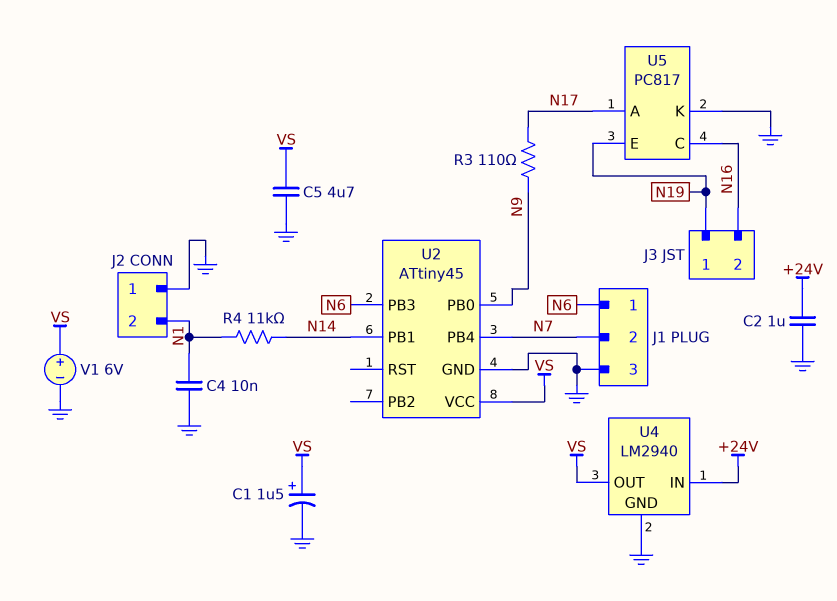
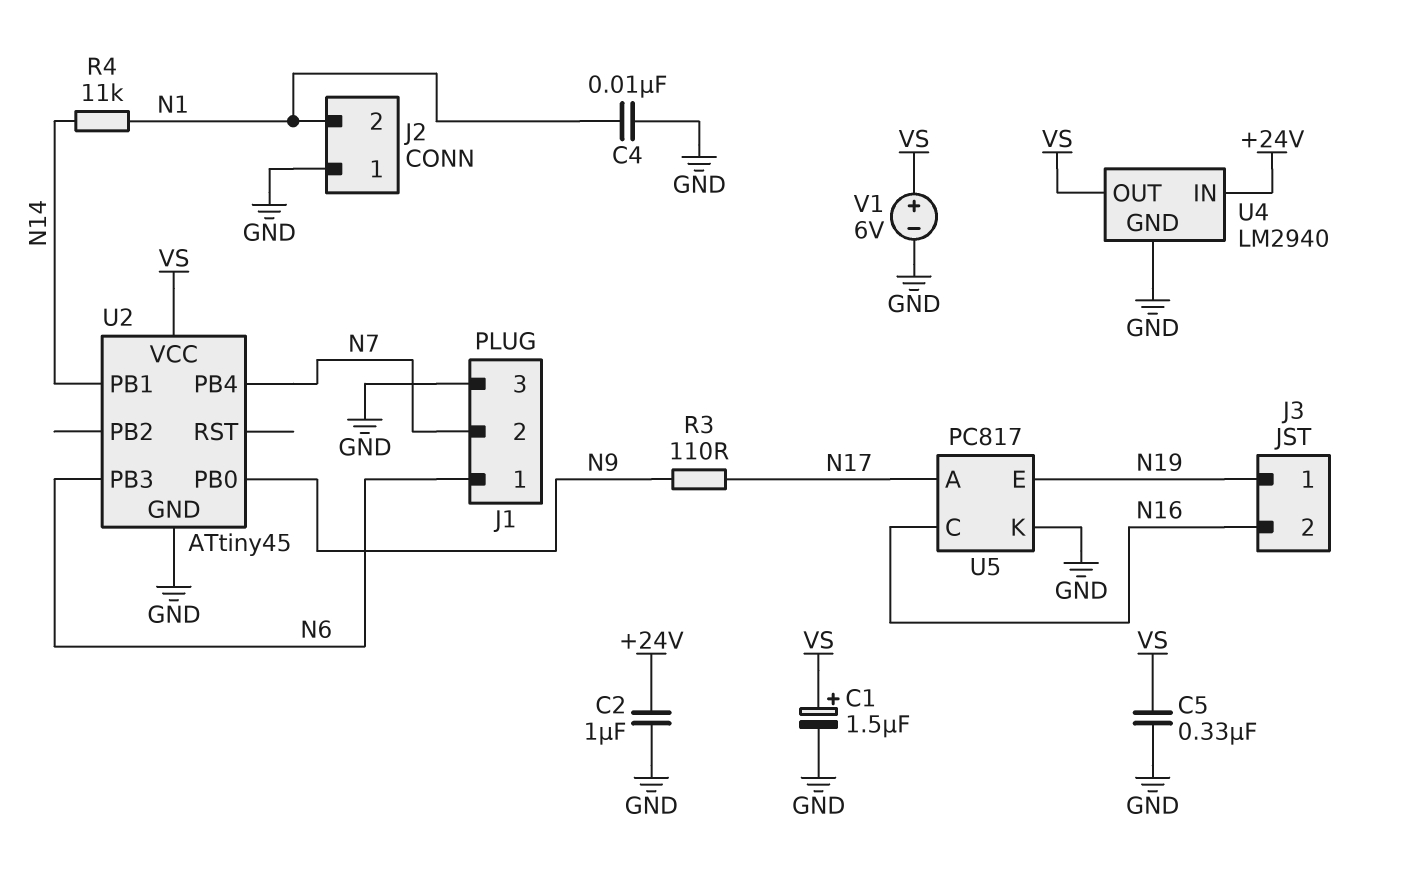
C5: 4.7uF (GND, VS) -> 330nF (GND, VS)

